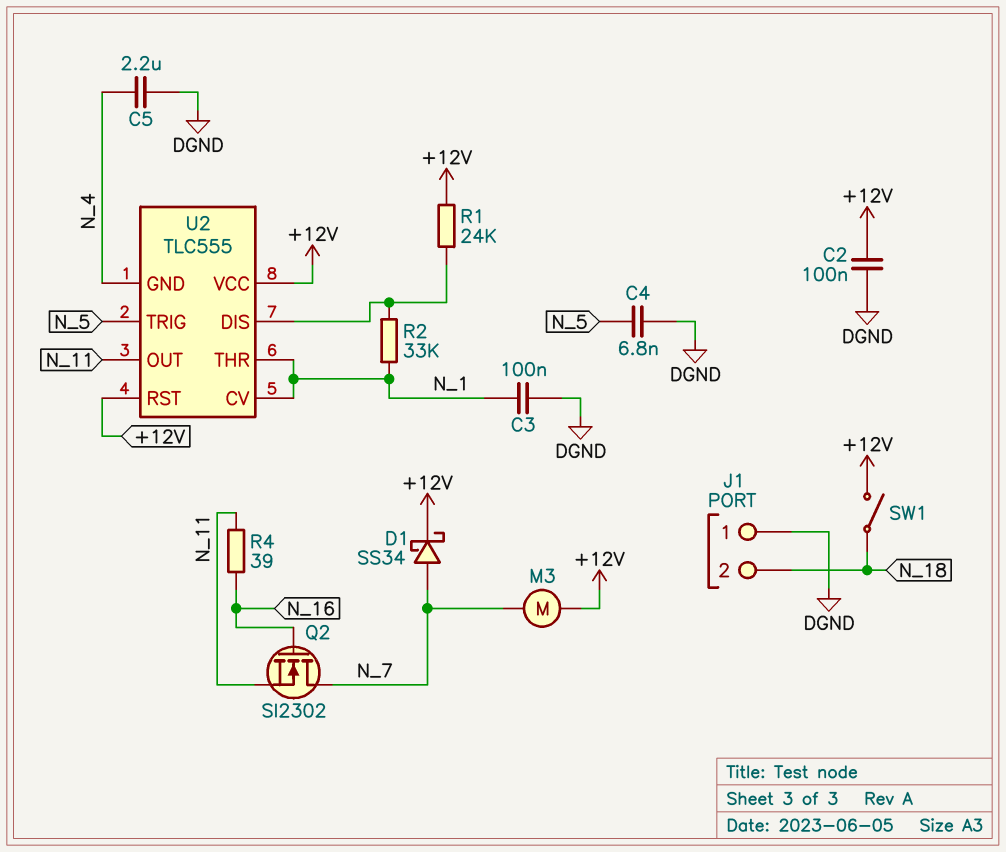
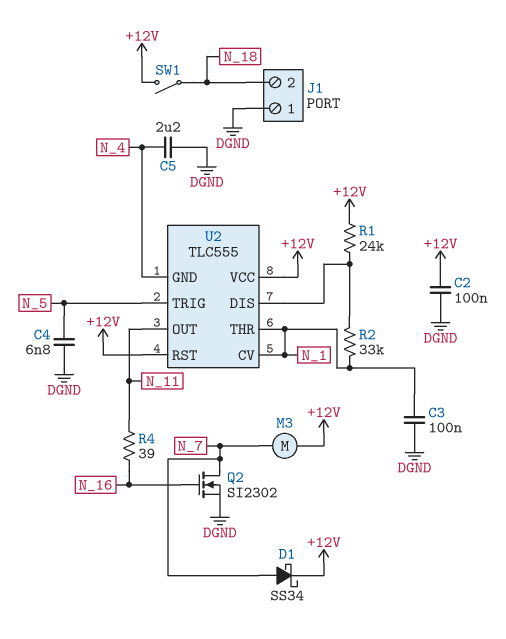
Q2: NMOS SI2302 (G N_16, D N_7, S N_11) -> NMOS SI2302 (G N_16, D N_7, S DGND)

